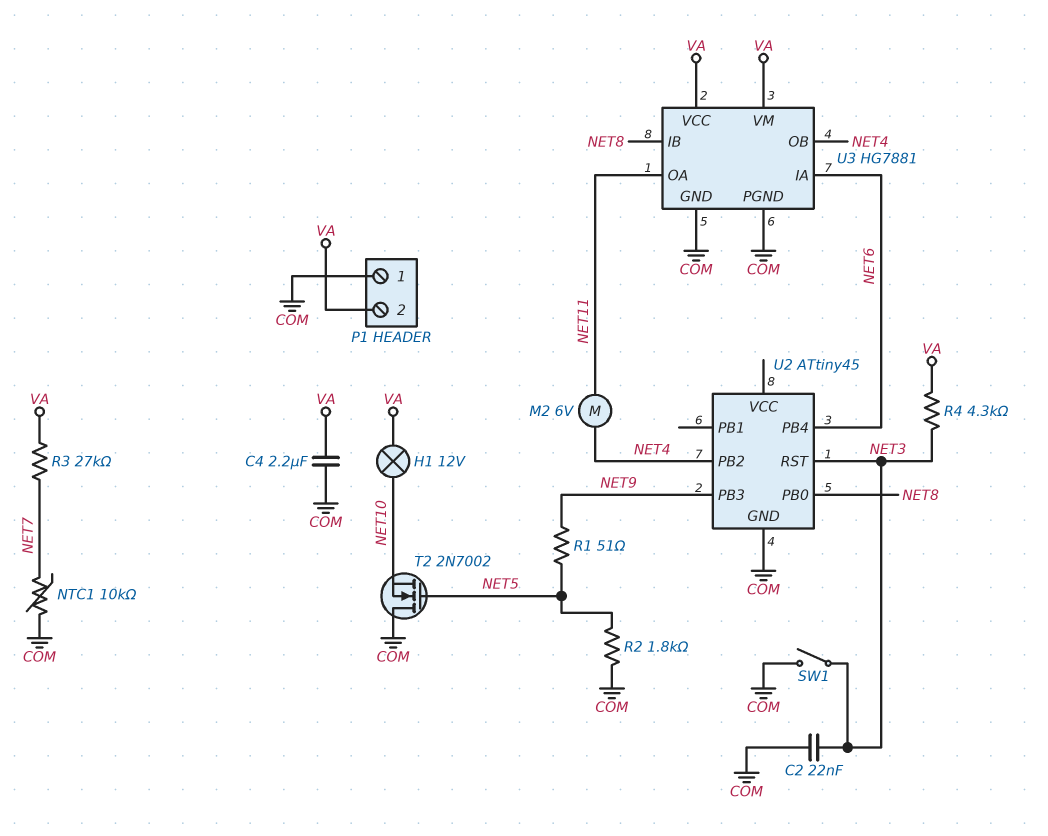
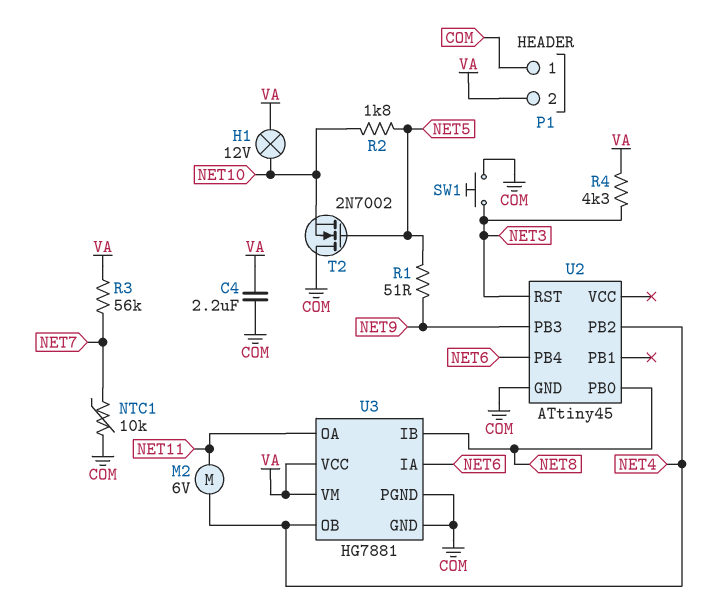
C2: 22nF (COM, NET3) -> none
R2: 1.8k (COM, NET5) -> 1.8k (NET5, NET10)
R3: 27k (NET7, VA) -> 56k (NET7, VA)
SW1: switch (COM, NET3) -> button (COM, NET3)

